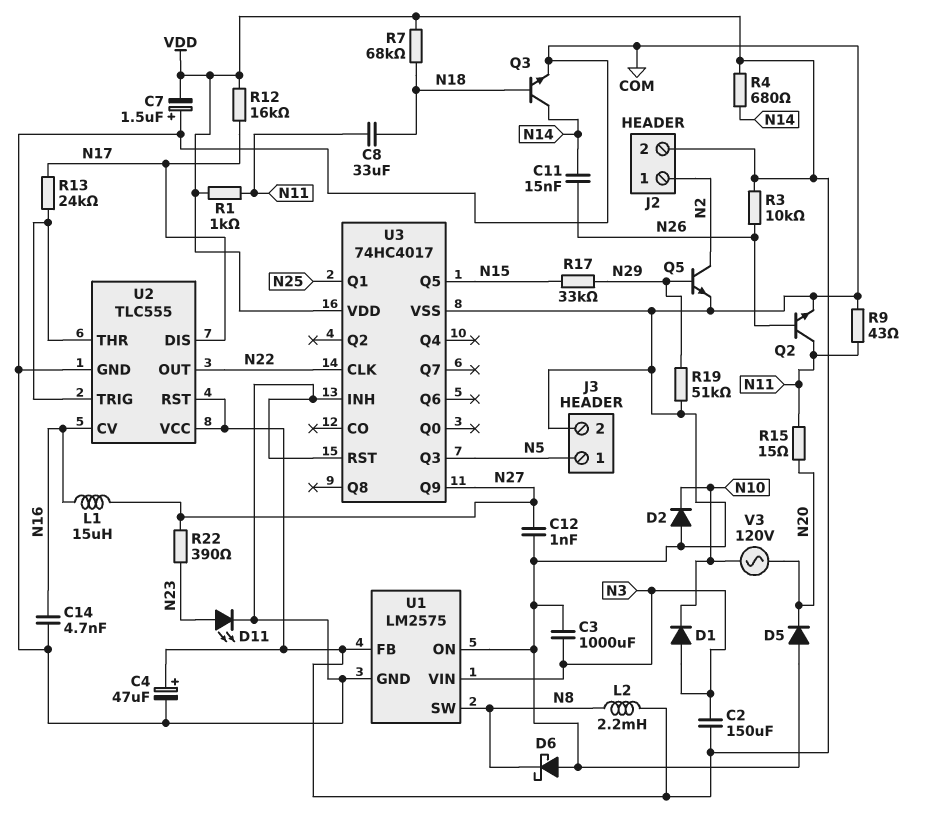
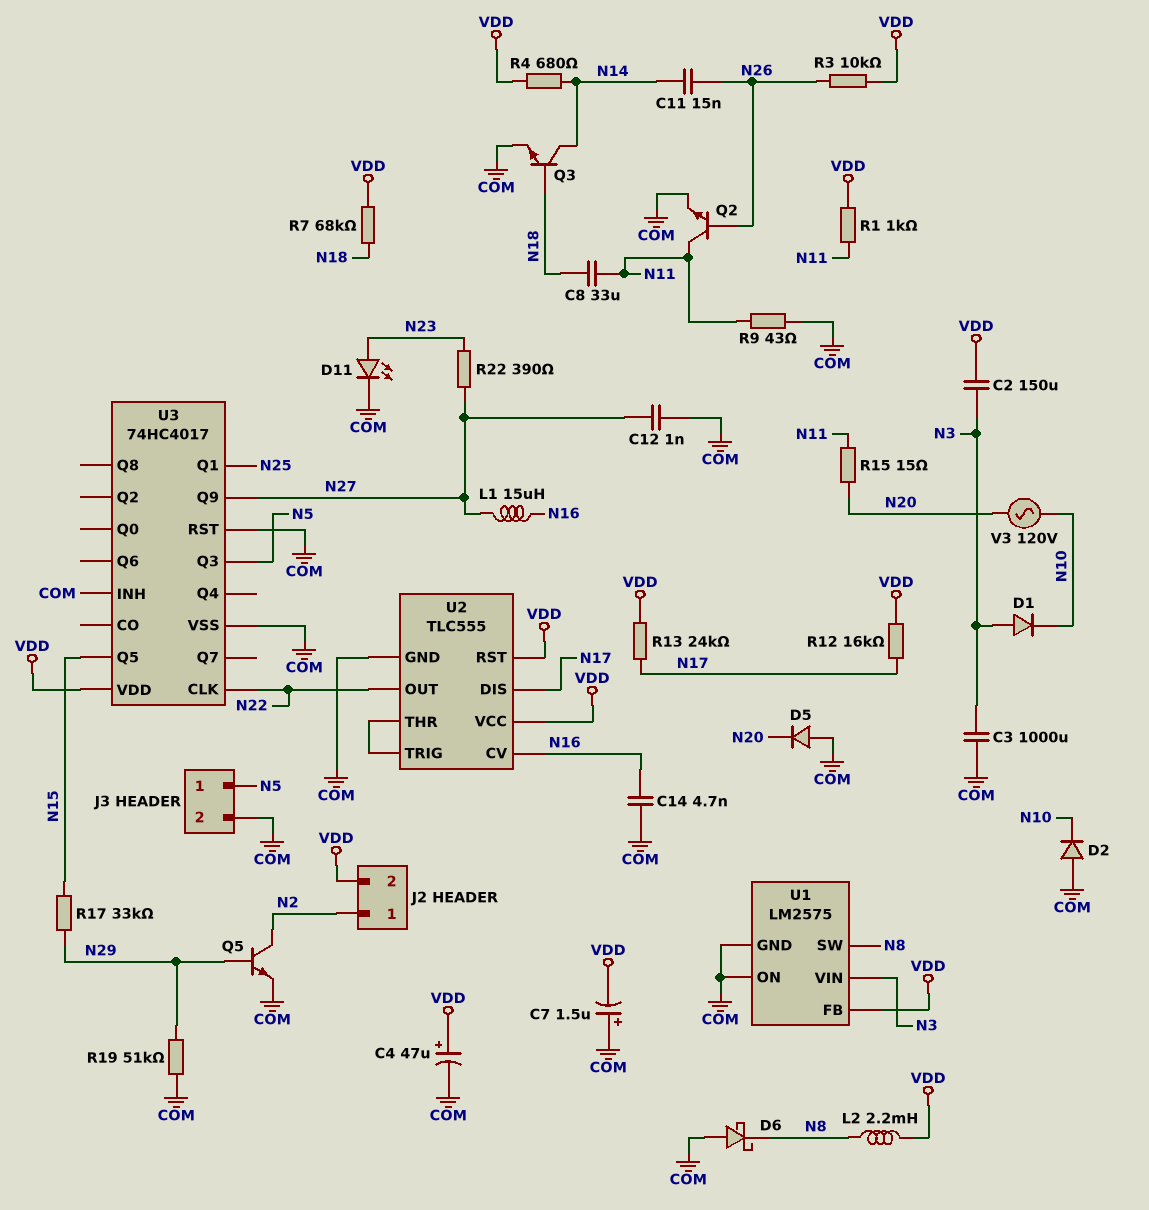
R13: 24k (N17, U2/THR) -> 24k (N17, VDD)

